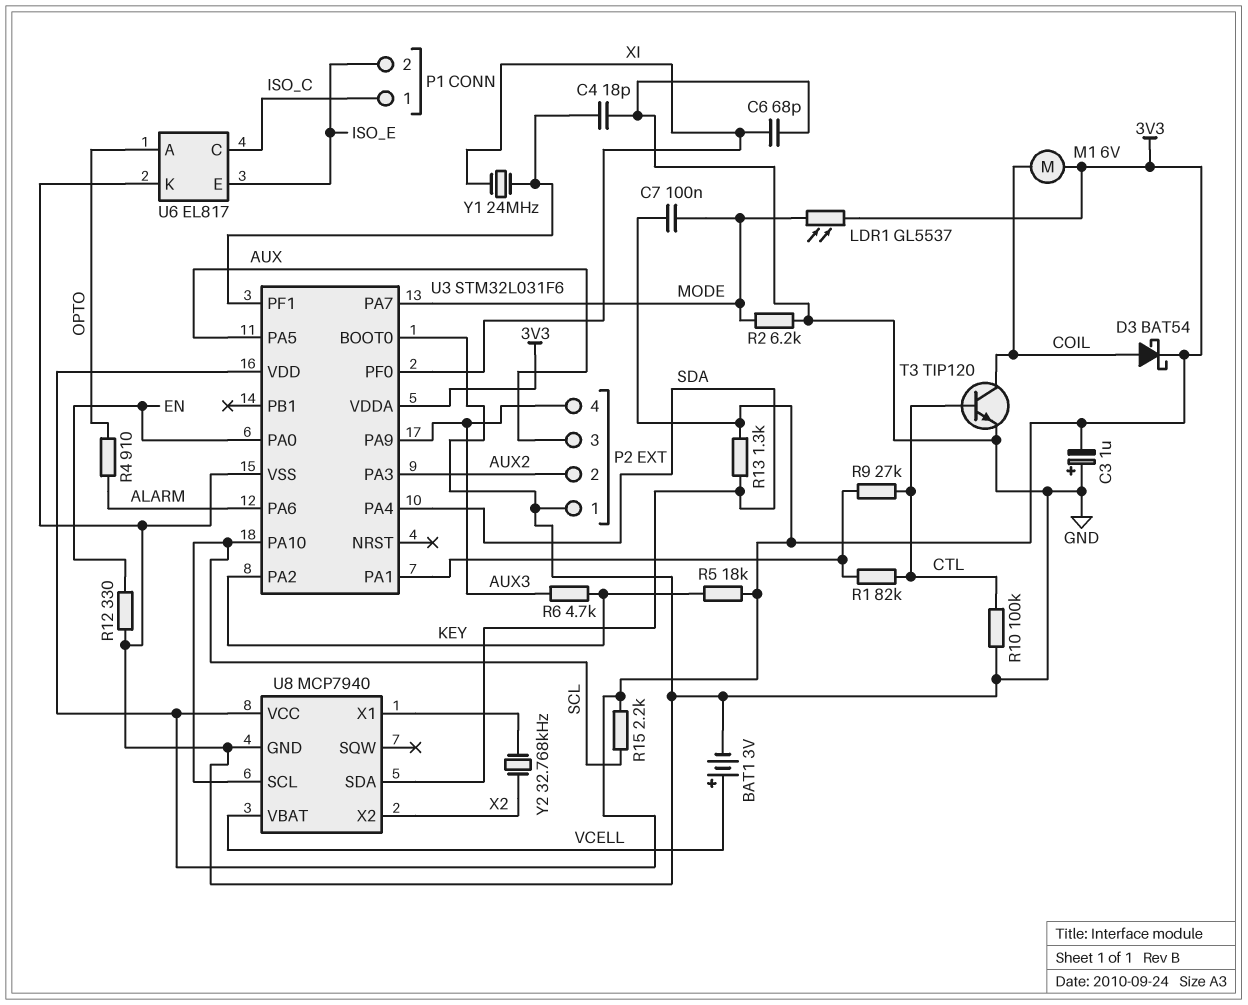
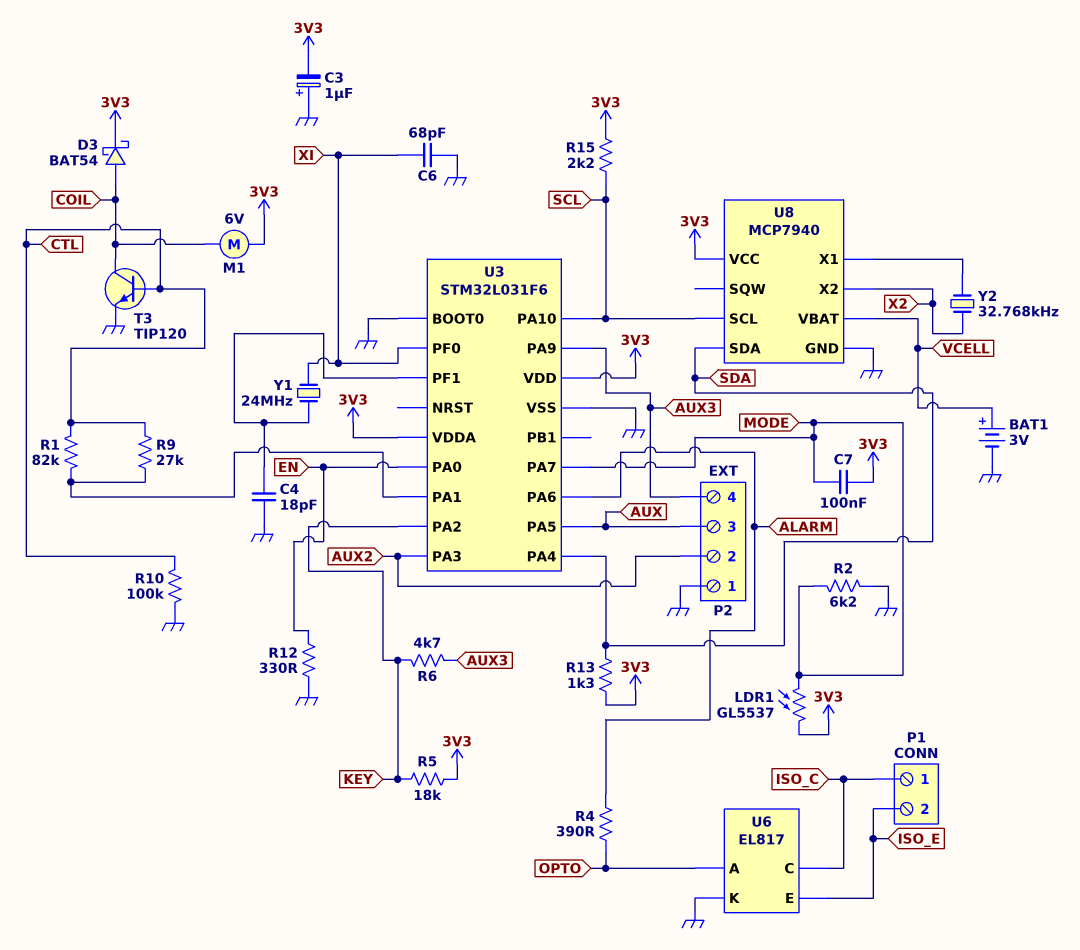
R4: 910 (ALARM, OPTO) -> 390 (ALARM, OPTO)

